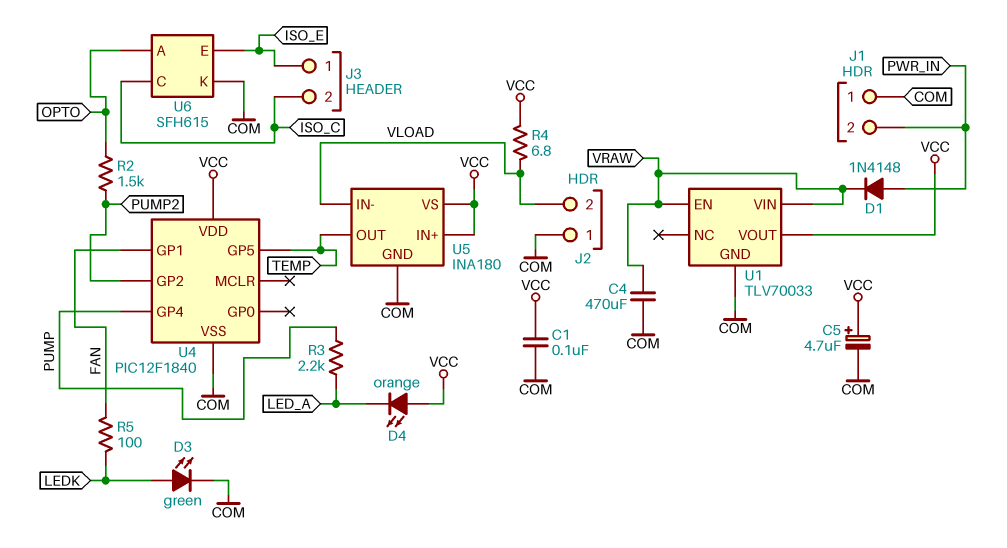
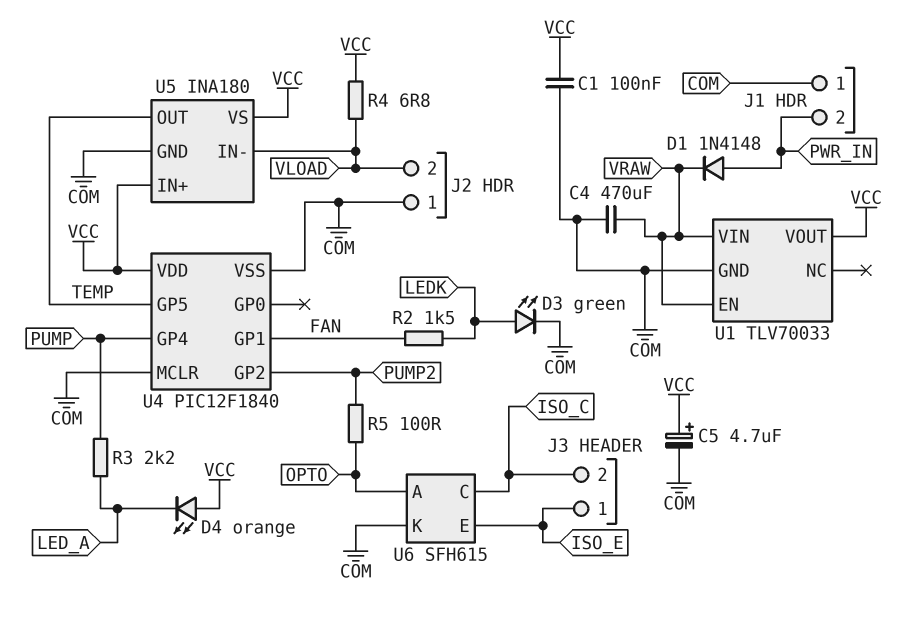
R2: 1.5k (OPTO, PUMP2) -> 1.5k (FAN, LEDK)
R5: 100 (FAN, LEDK) -> 100 (OPTO, PUMP2)
U4 pin MCLR: none -> COM

